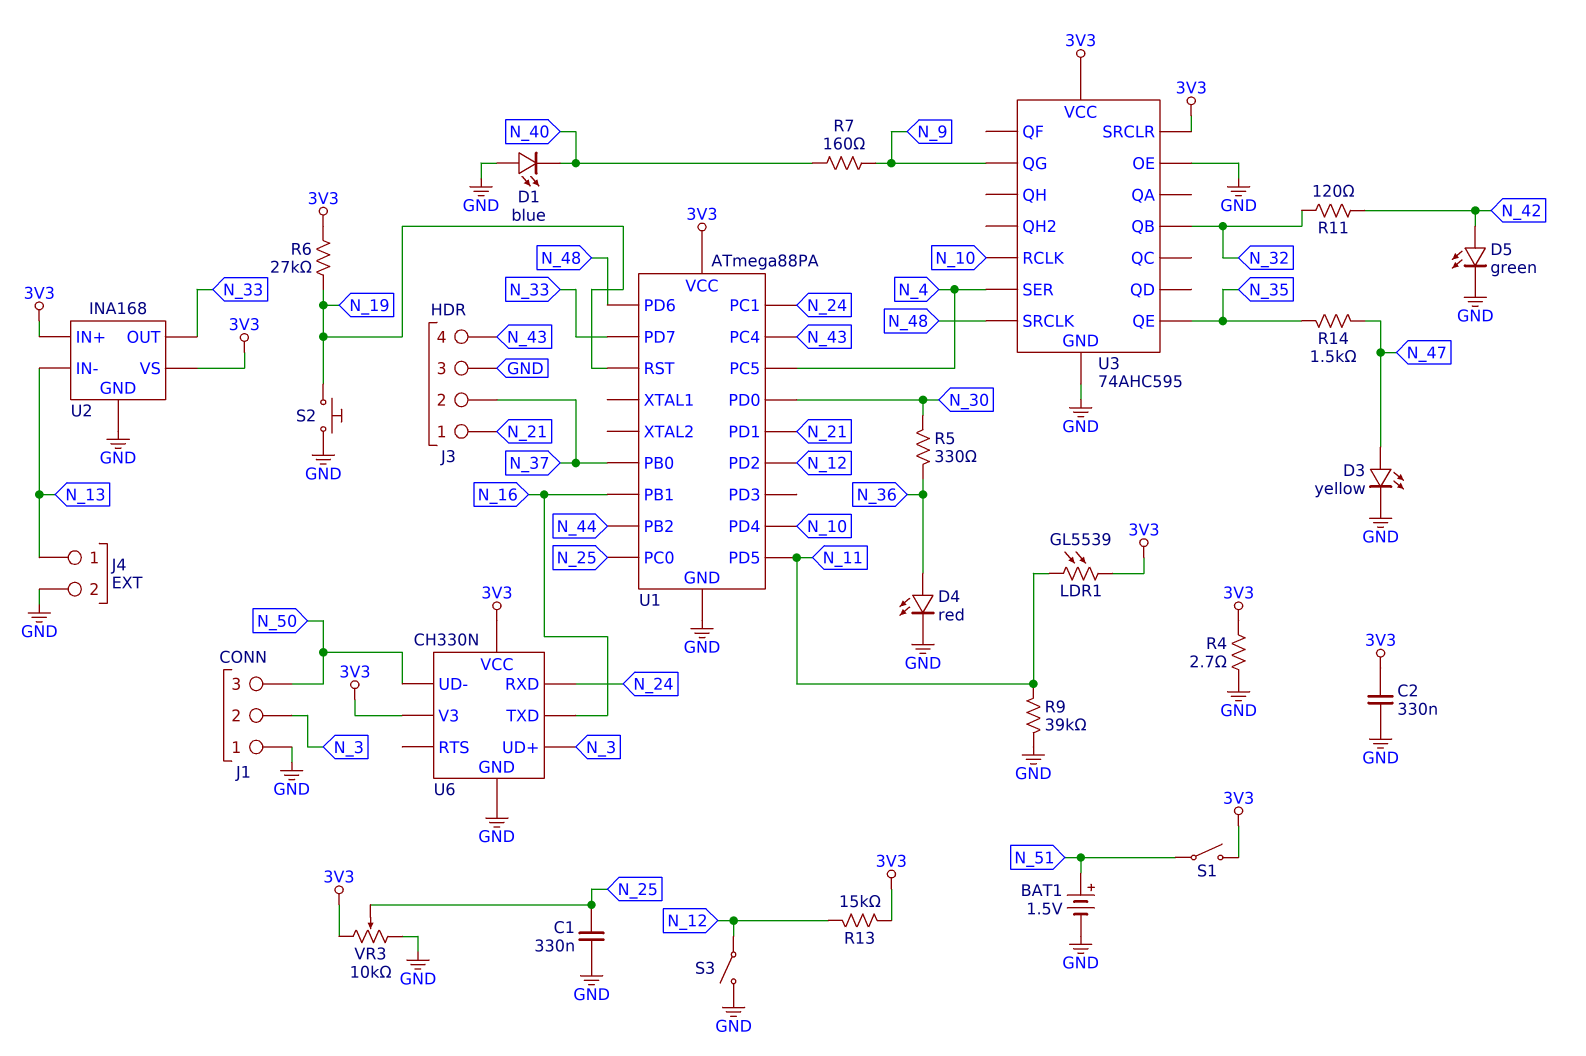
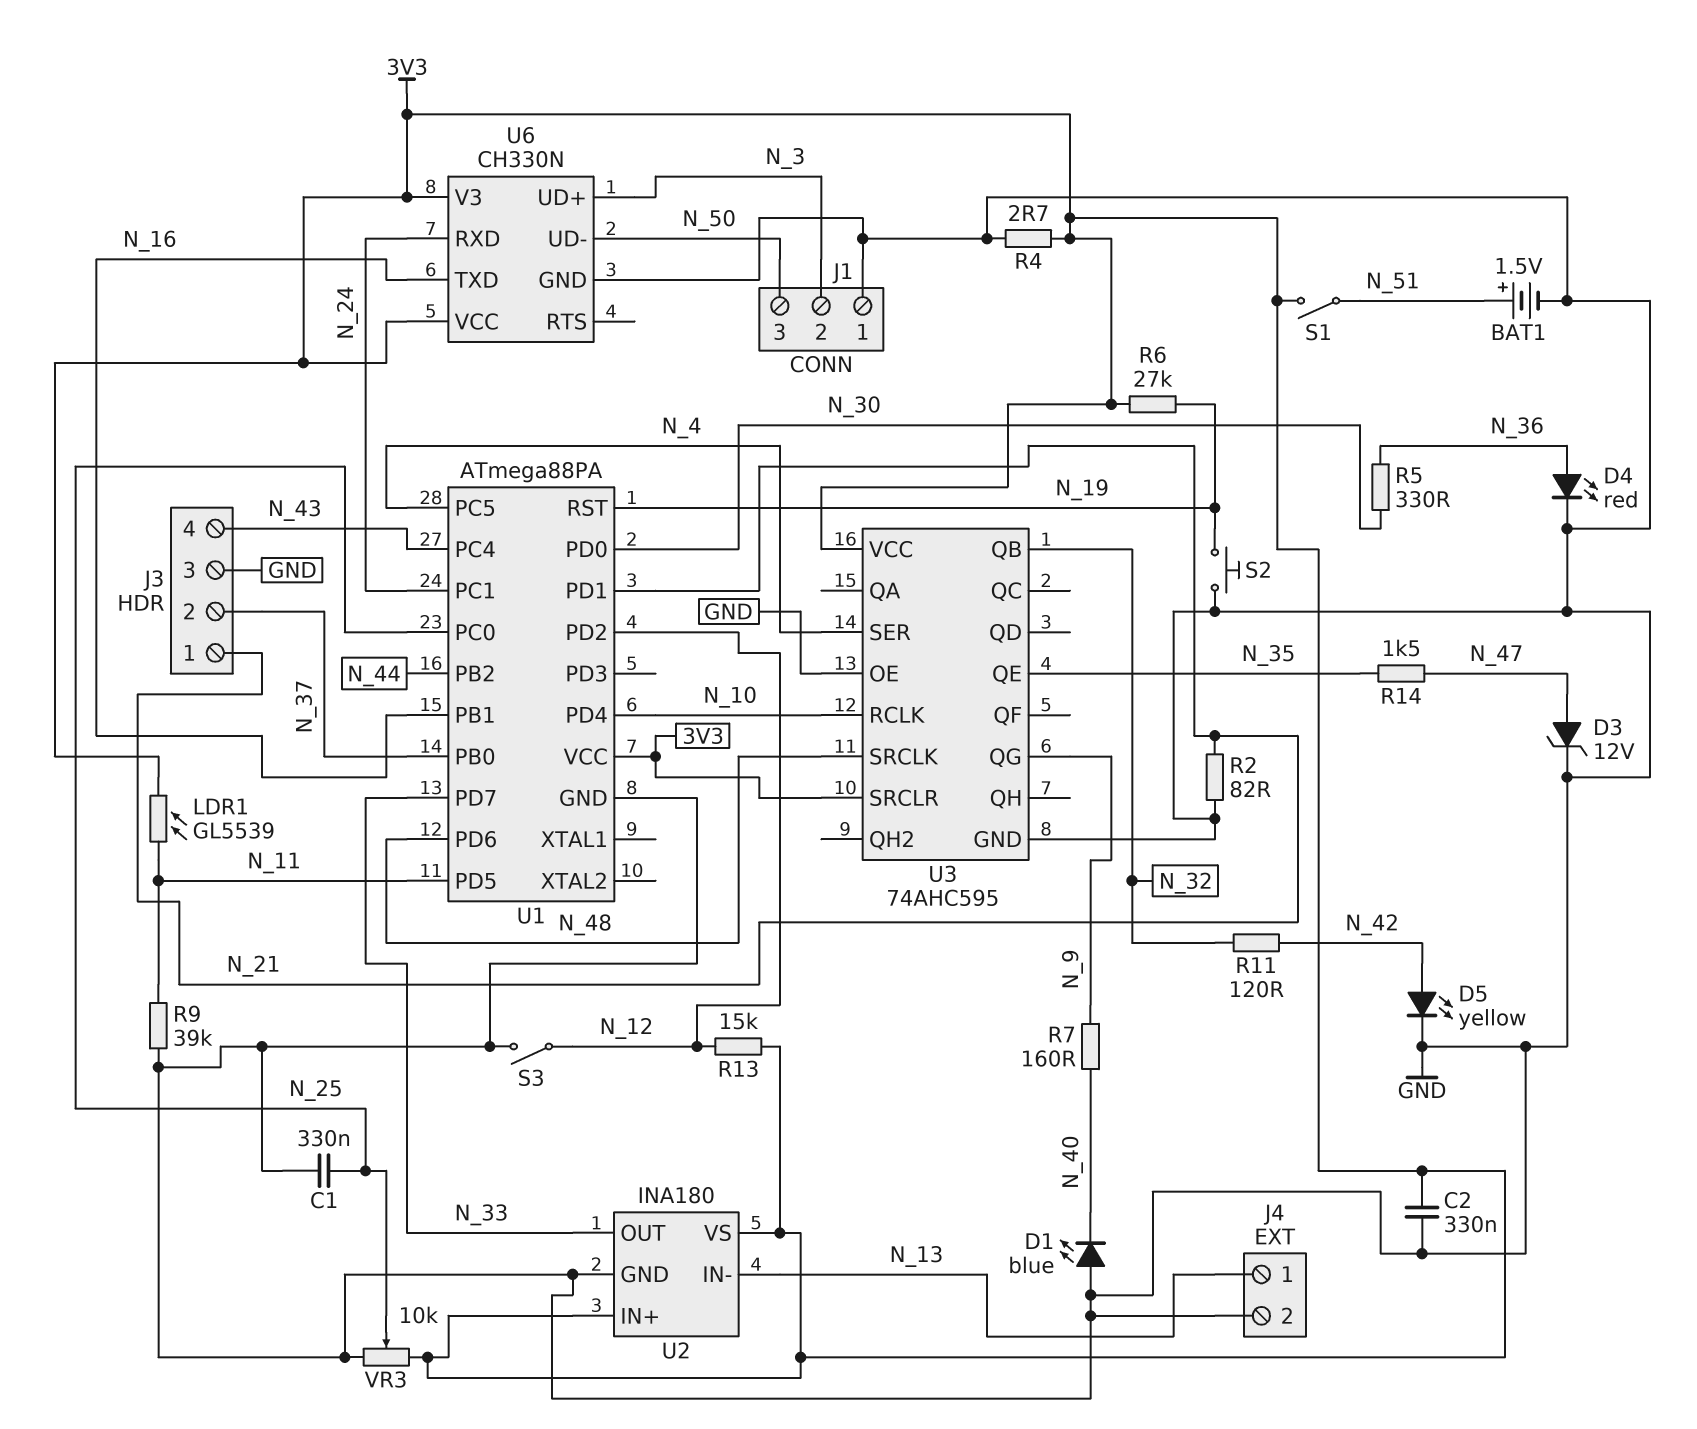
D3: LED yellow (A N_47, K GND) -> zener 12V (A N_47, K GND)
D5: LED green (A N_42, K GND) -> LED yellow (A N_42, K GND)
R2: none -> 82 (GND, N_21)
U2: INA168 -> INA180

